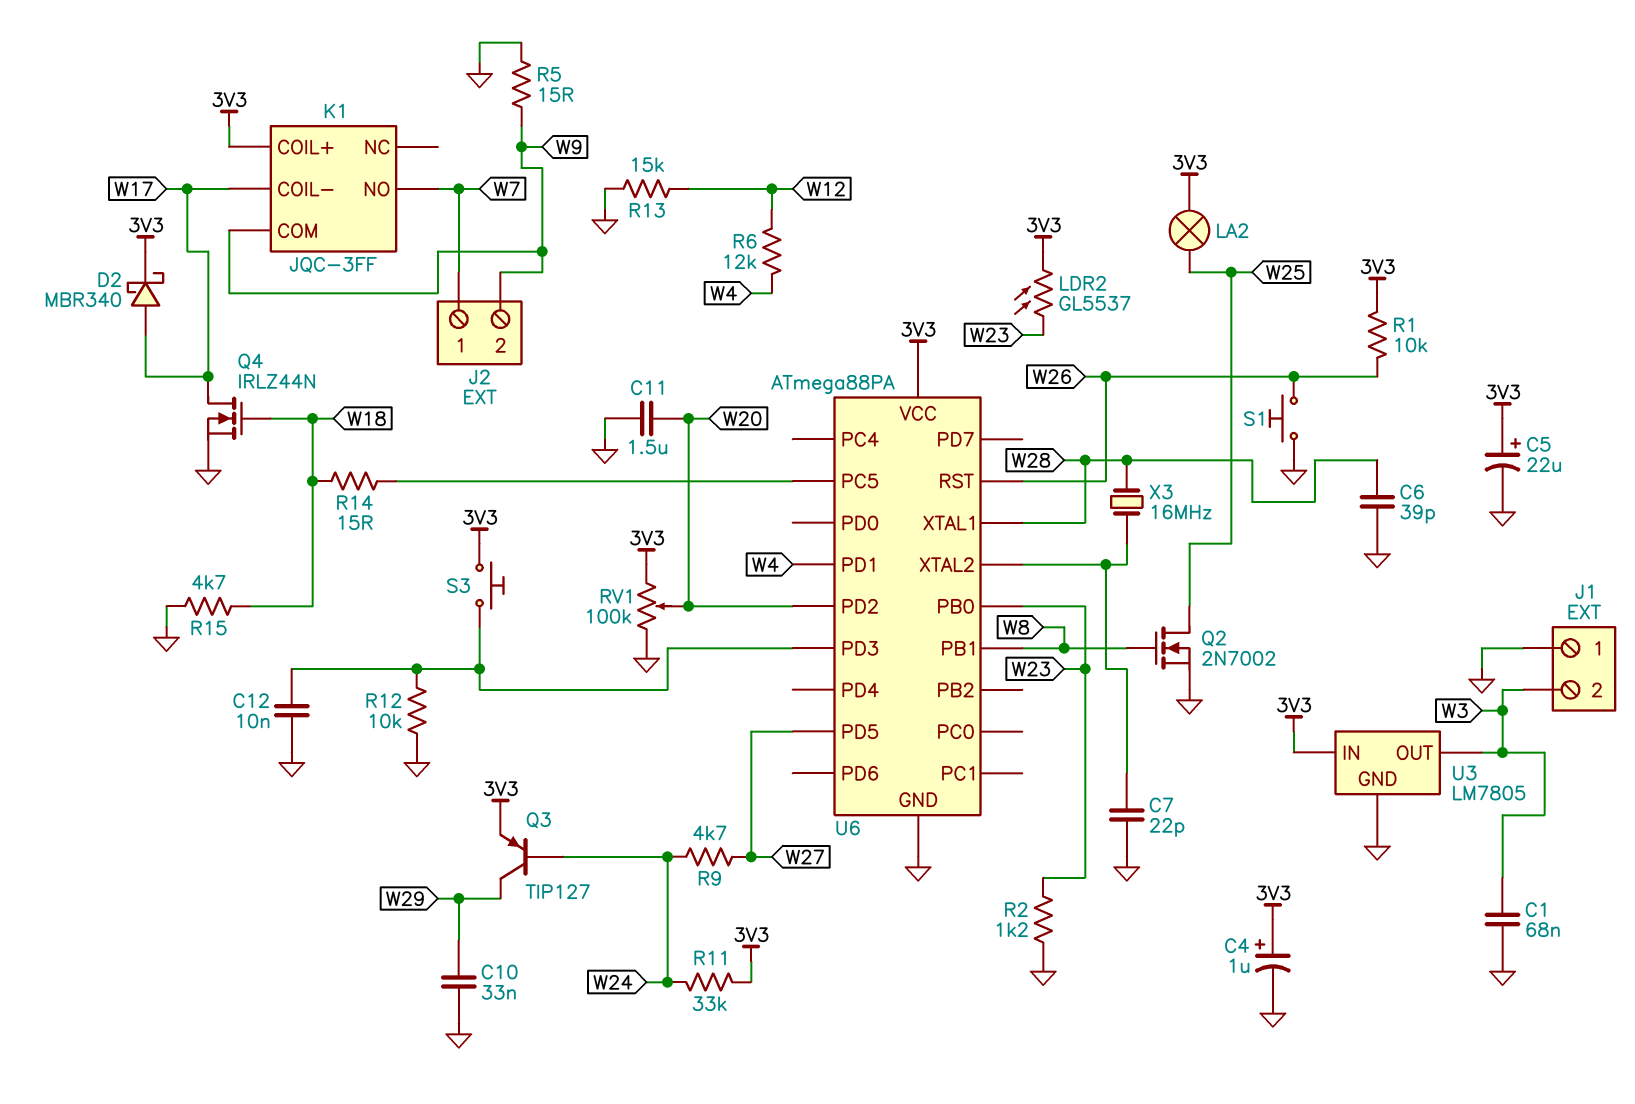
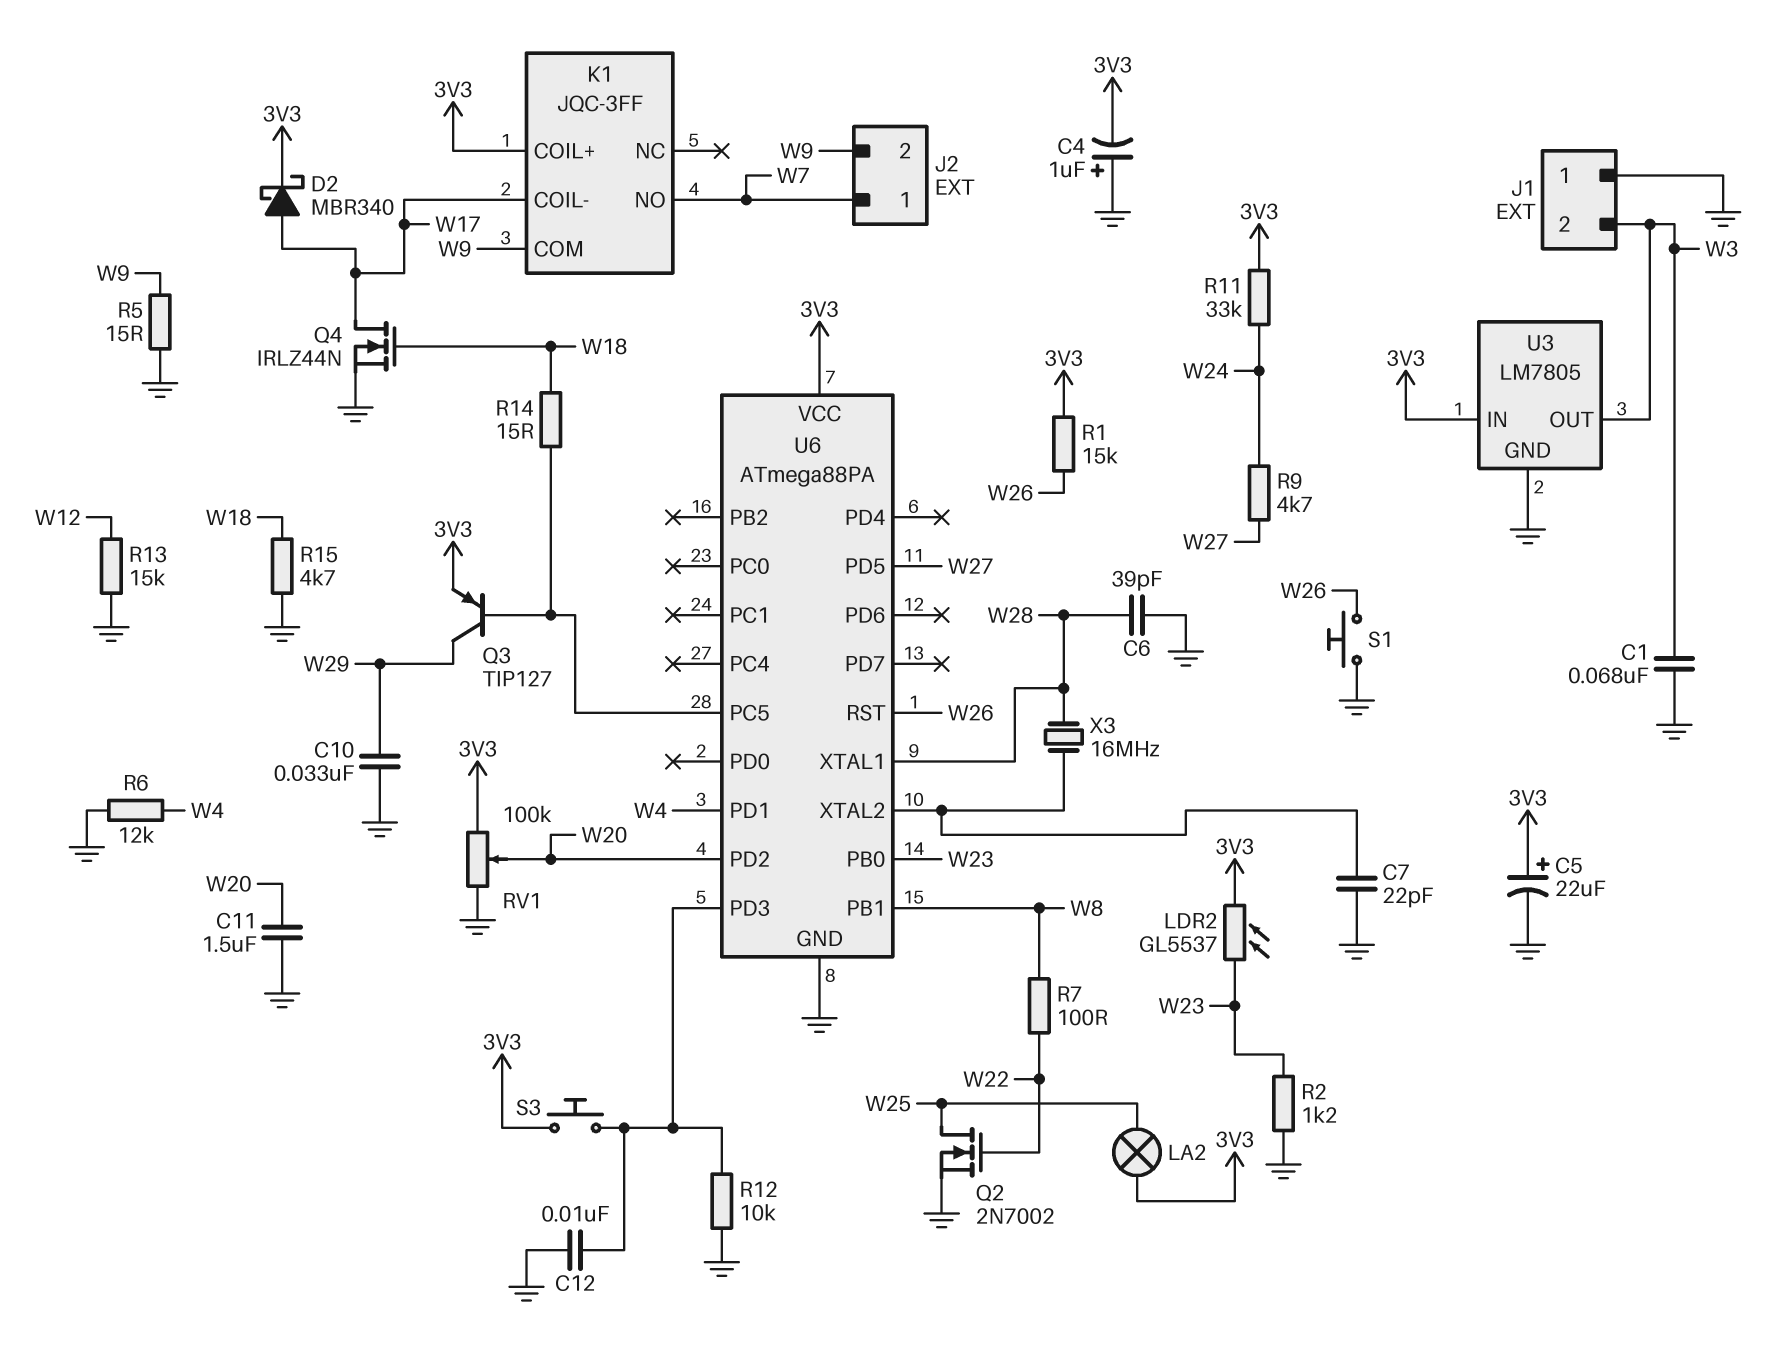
C4: 1uF (plus 3V3, minus GND) -> 1uF (plus GND, minus 3V3)
Q2: NMOS 2N7002 (G W8, D W25, S GND) -> NMOS 2N7002 (G W22, D W25, S GND)
Q3: PNP TIP127 (B W24, C W29, E 3V3) -> PNP TIP127 (B U6/PC5, C W29, E 3V3)
R1: 10k (3V3, W26) -> 15k (3V3, W26)
R6: 12k (W4, W12) -> 12k (GND, W4)
R7: none -> 100 (W8, W22)

